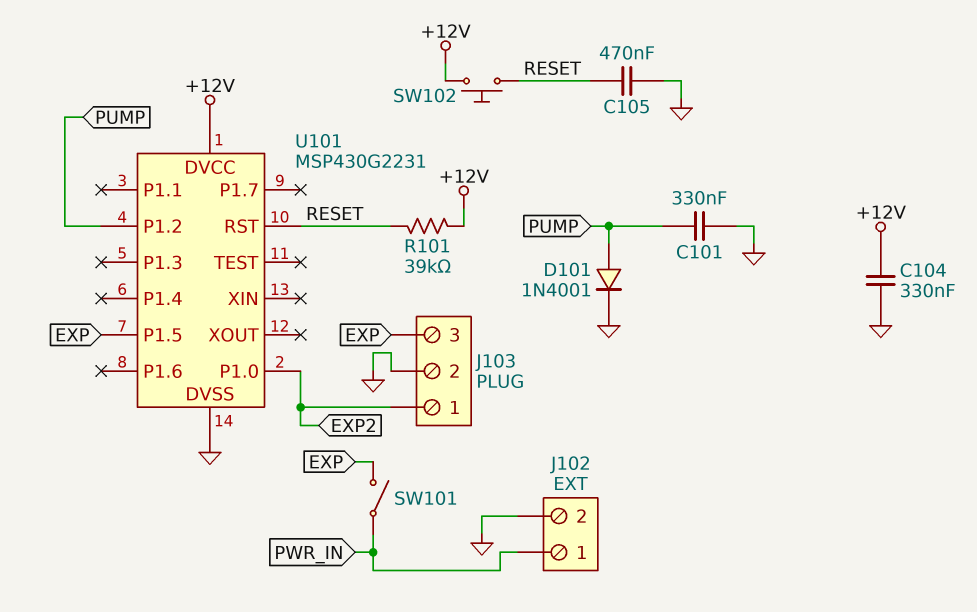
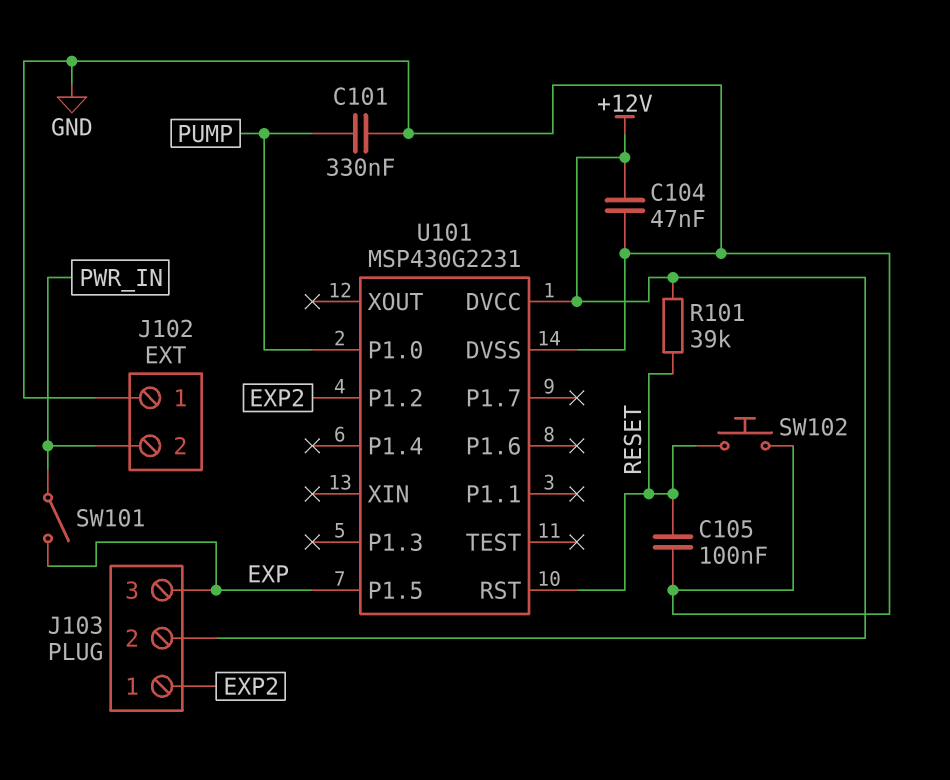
C104: 330nF (+12V, GND) -> 47nF (+12V, GND)
C105: 470nF (GND, RESET) -> 100nF (GND, RESET)
D101: diode 1N4001 (A PUMP, K GND) -> none
J102 pin 1: PWR_IN -> GND
J102 pin 2: GND -> PWR_IN
J103 pin 2: GND -> +12V
SW102: button (+12V, RESET) -> button (GND, RESET)
U101 pin P1.0: EXP2 -> PUMP
U101 pin P1.2: PUMP -> EXP2

